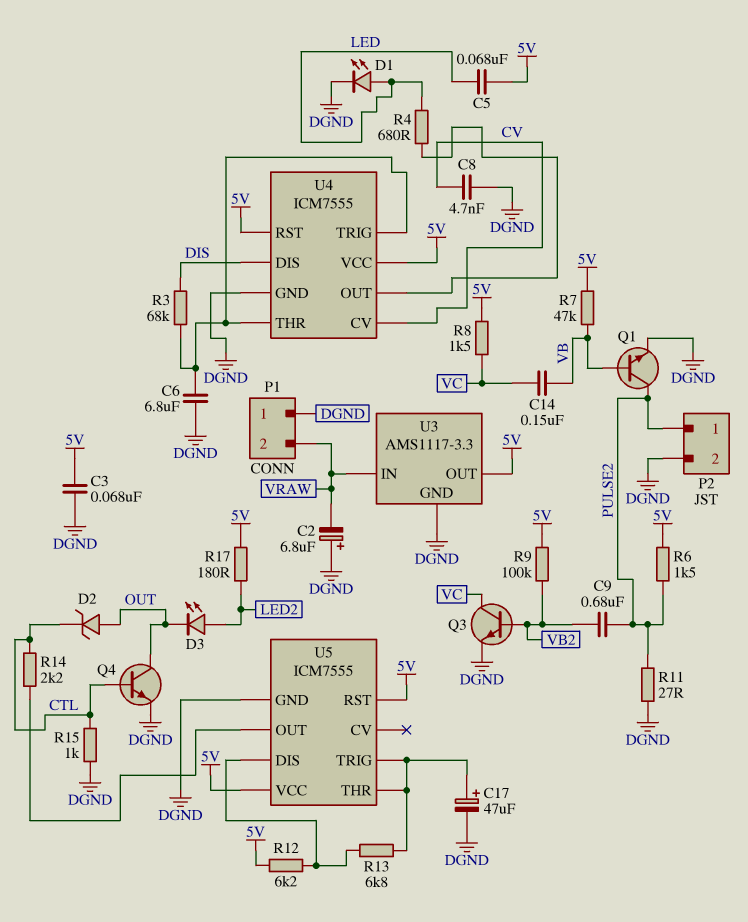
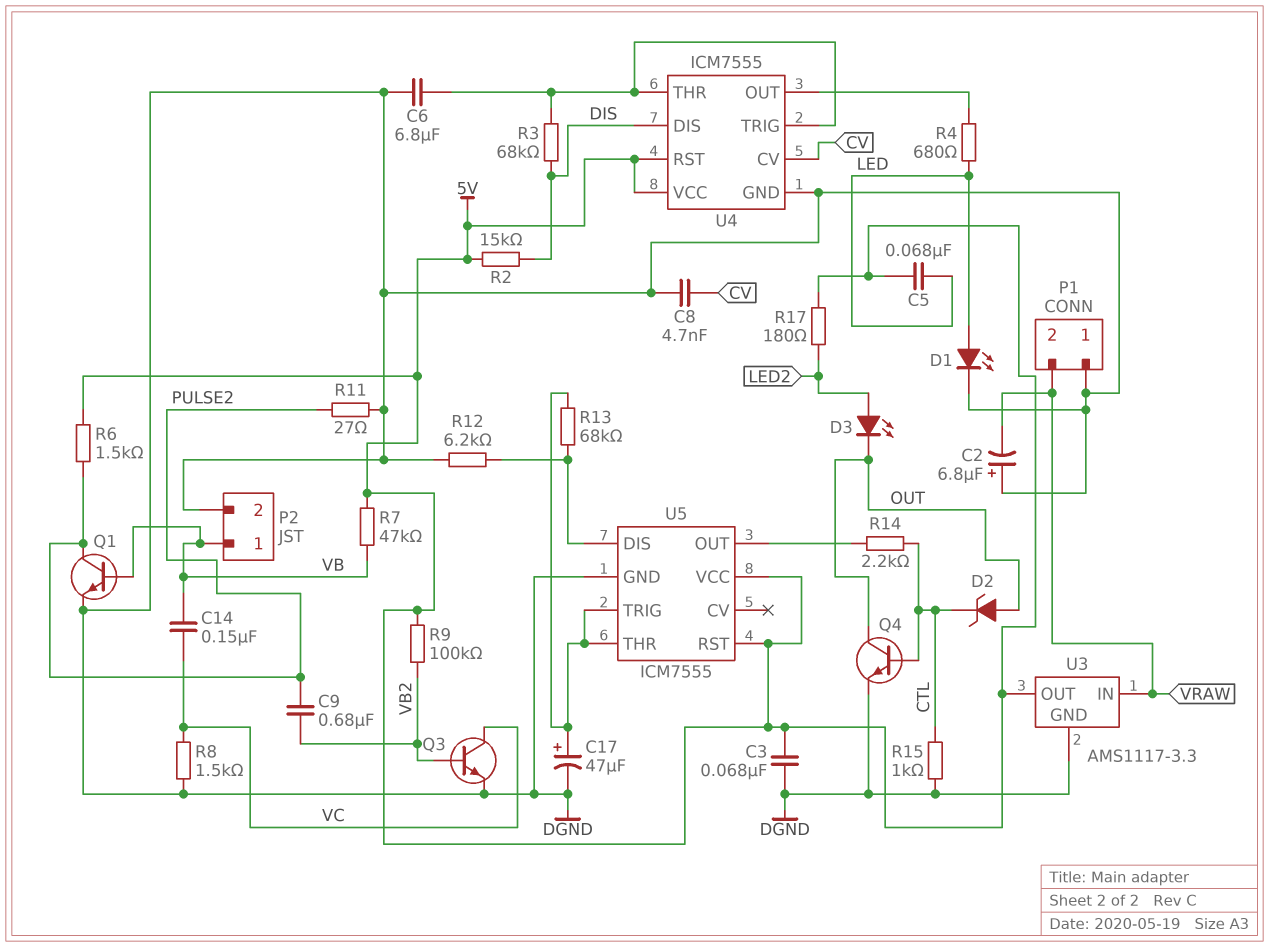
P2 pin 1: PULSE2 -> VB
R2: none -> 15k (5V, DIS)
R8: 1.5k (5V, VC) -> 1.5k (DGND, VC)
R12: 6.2k (5V, U5/DIS) -> 6.2k (DGND, U5/DIS)
R13: 6.8k (U5/DIS, U5/THR) -> 68k (U5/DIS, U5/THR)

